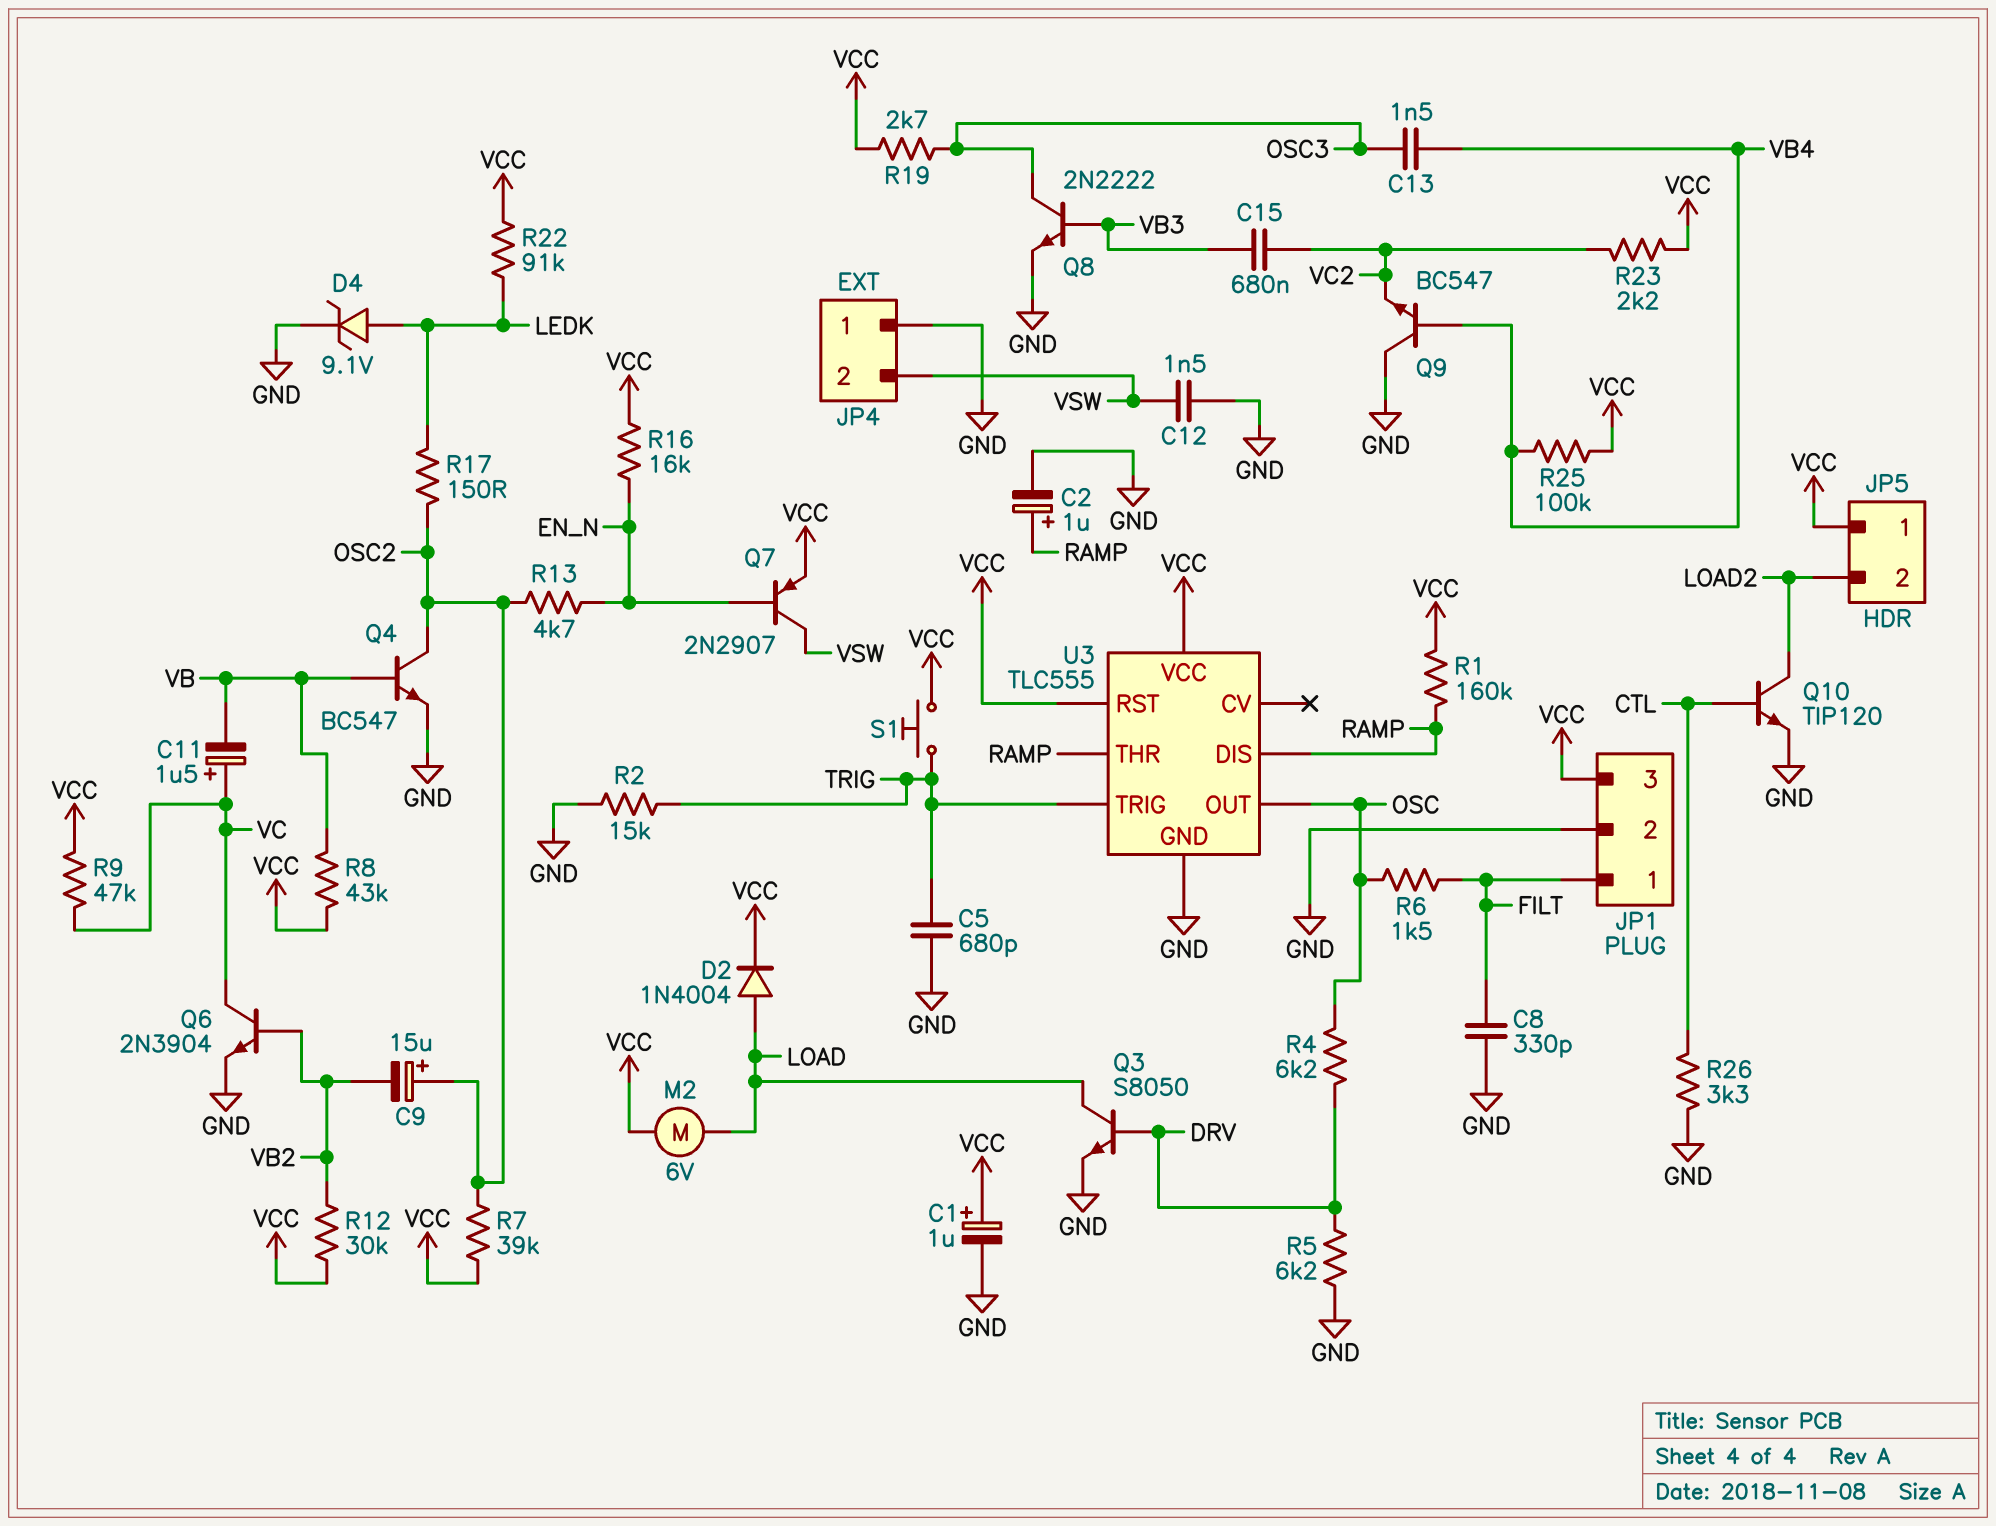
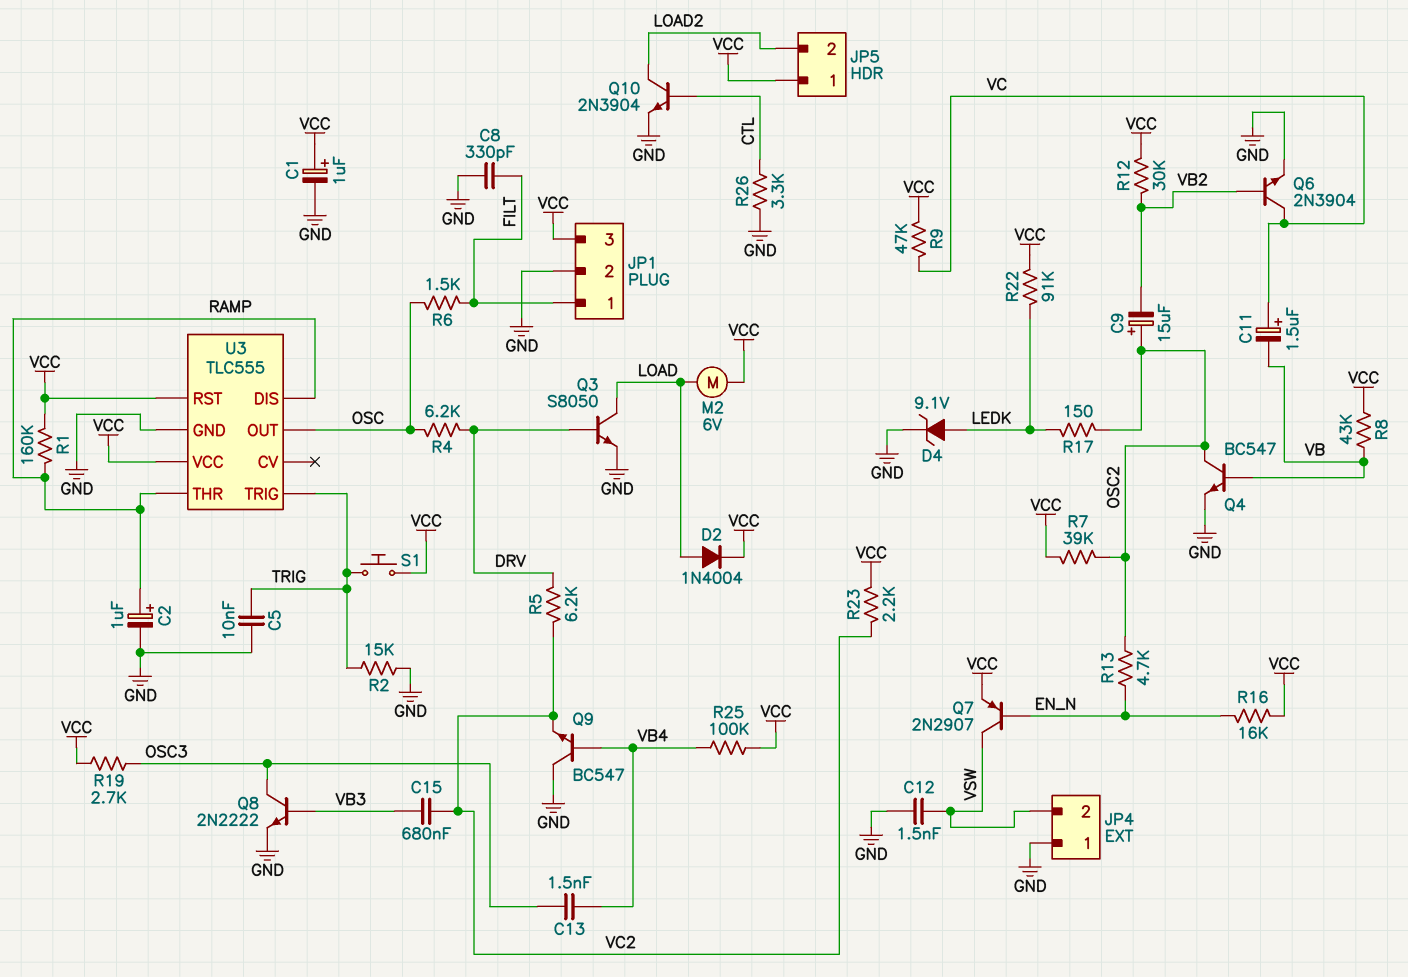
C5: 680pF (GND, TRIG) -> 10nF (GND, TRIG)
Q10: NPN TIP120 (B CTL, C LOAD2, E GND) -> NPN 2N3904 (B CTL, C LOAD2, E GND)
R5: 6.2k (DRV, GND) -> 6.2k (DRV, VC2)

